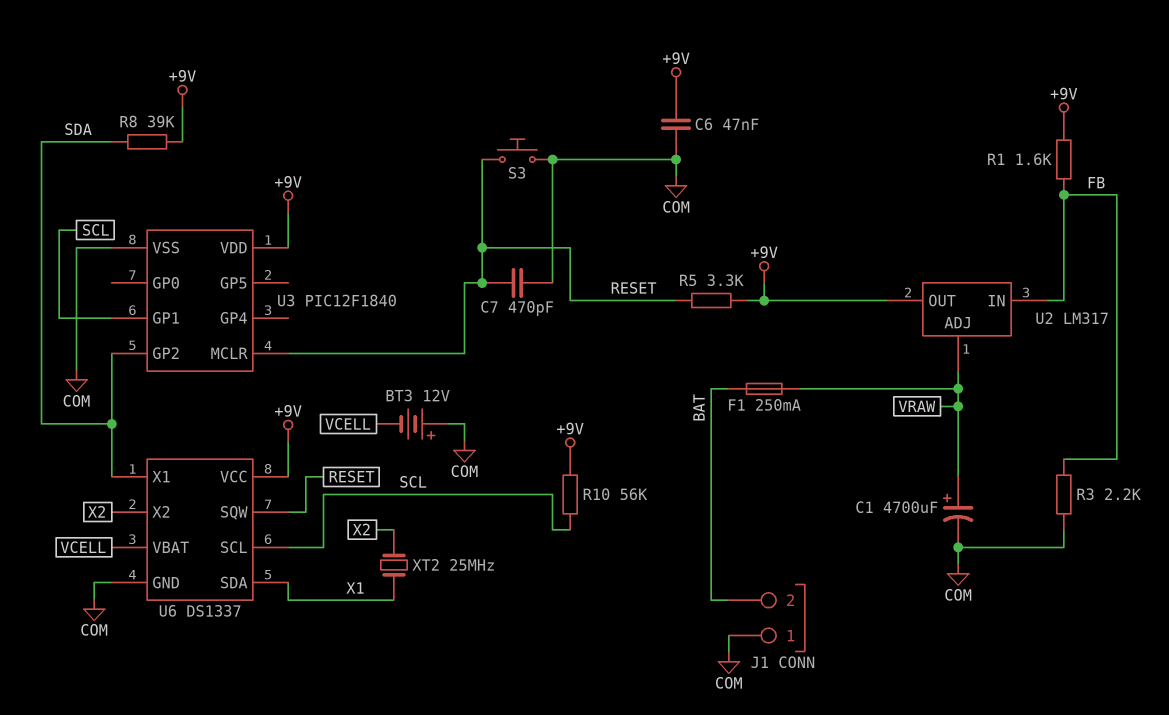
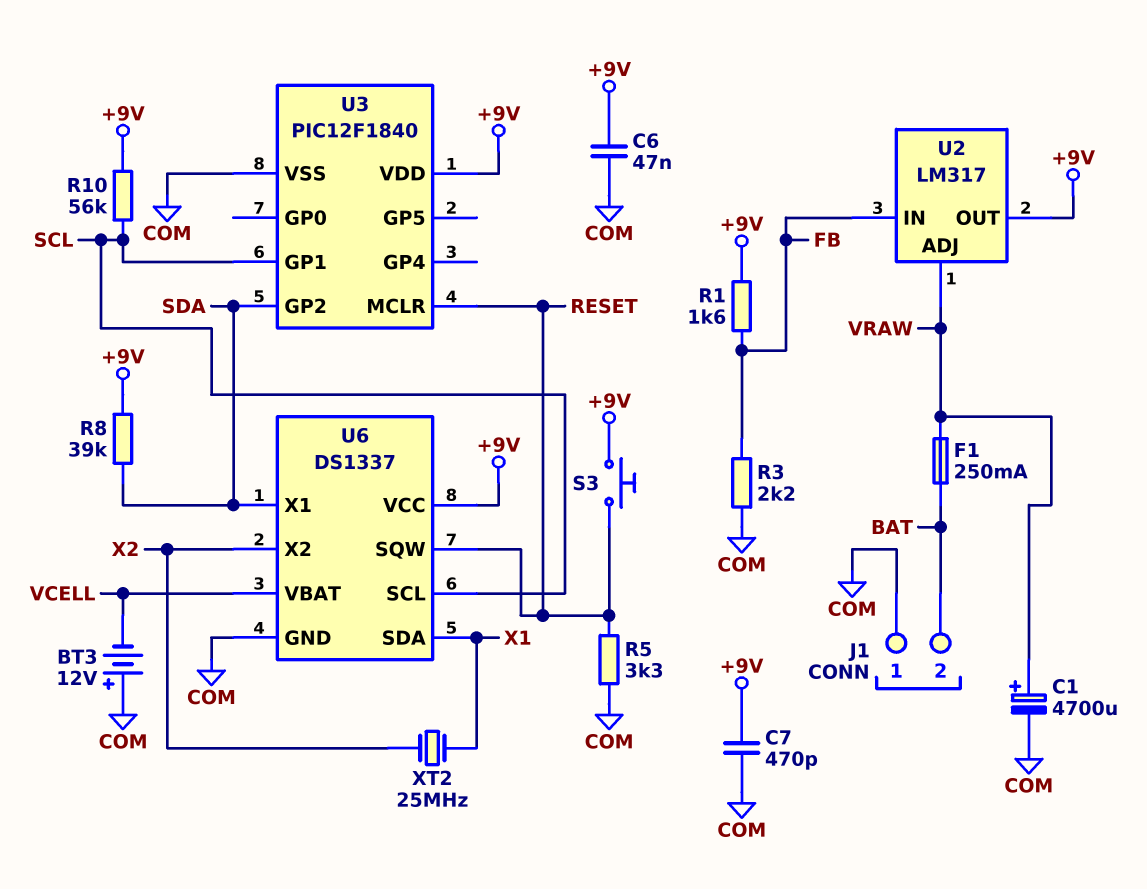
C7: 470pF (COM, RESET) -> 470pF (+9V, COM)
R5: 3.3k (+9V, RESET) -> 3.3k (COM, RESET)
S3: button (COM, RESET) -> button (+9V, RESET)

